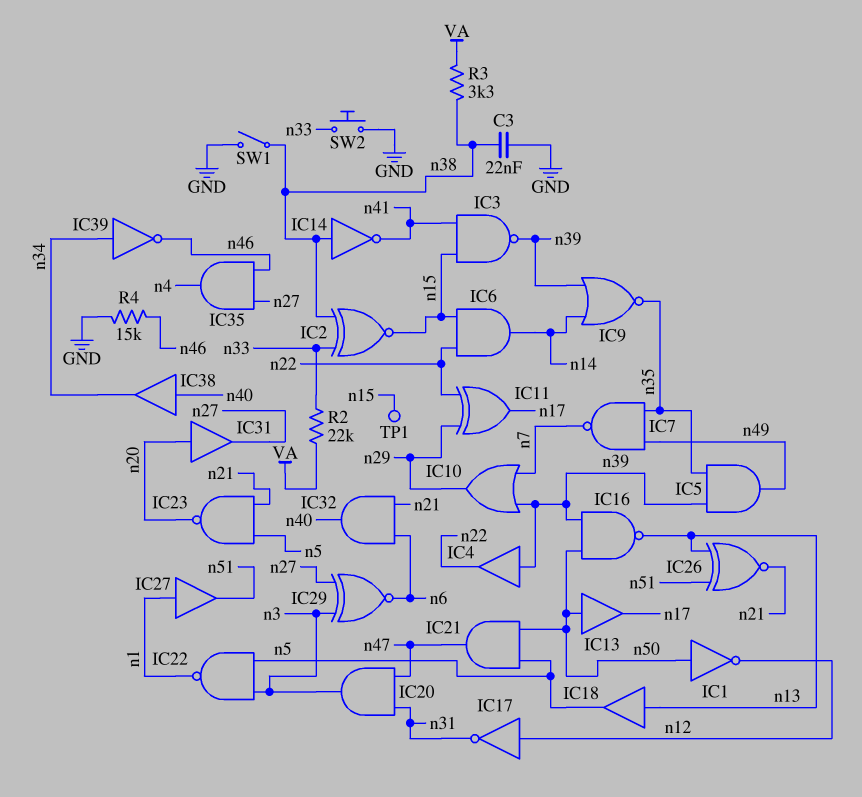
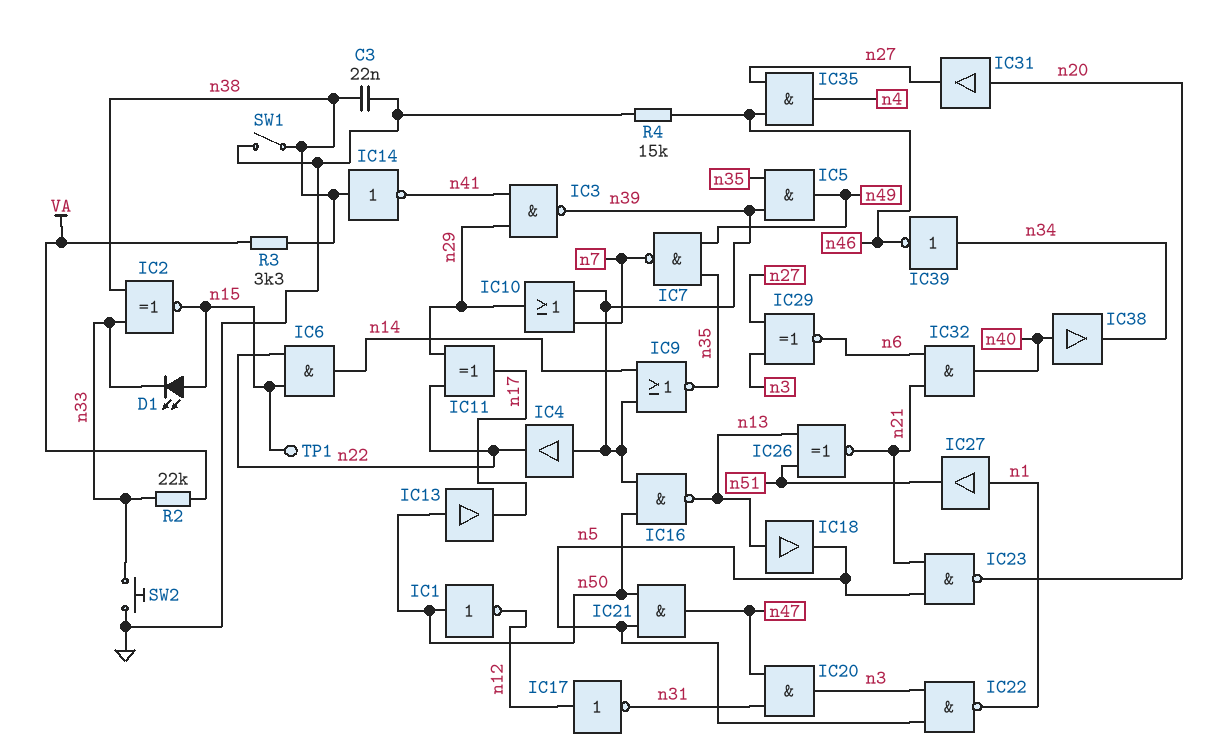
D1: none -> LED (A n15, K n33)
IC3: NAND (in n15, in n41, out n39) -> NAND (in n29, in n41, out n39)

